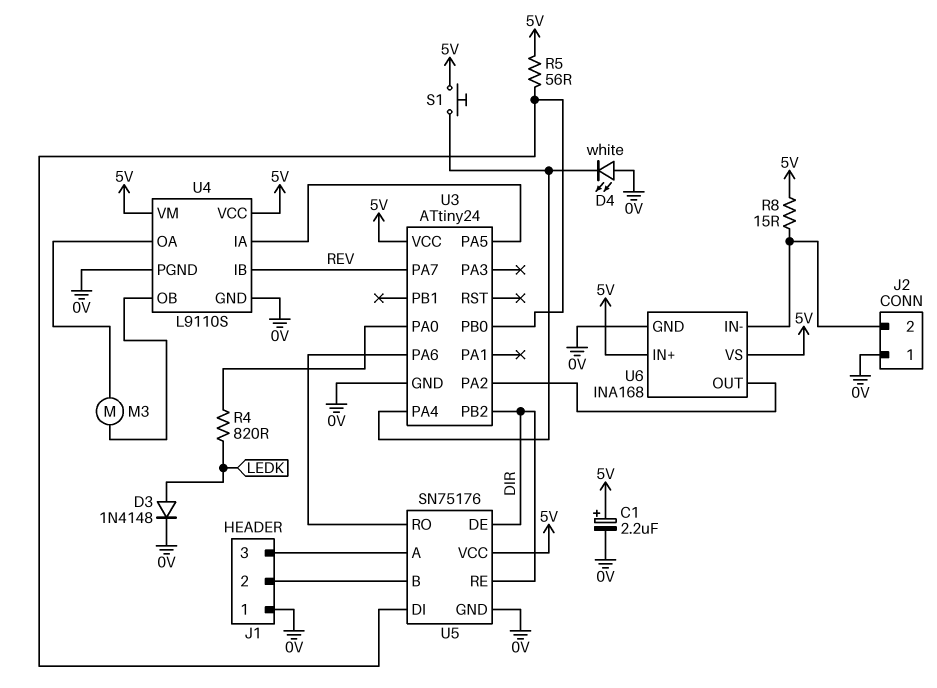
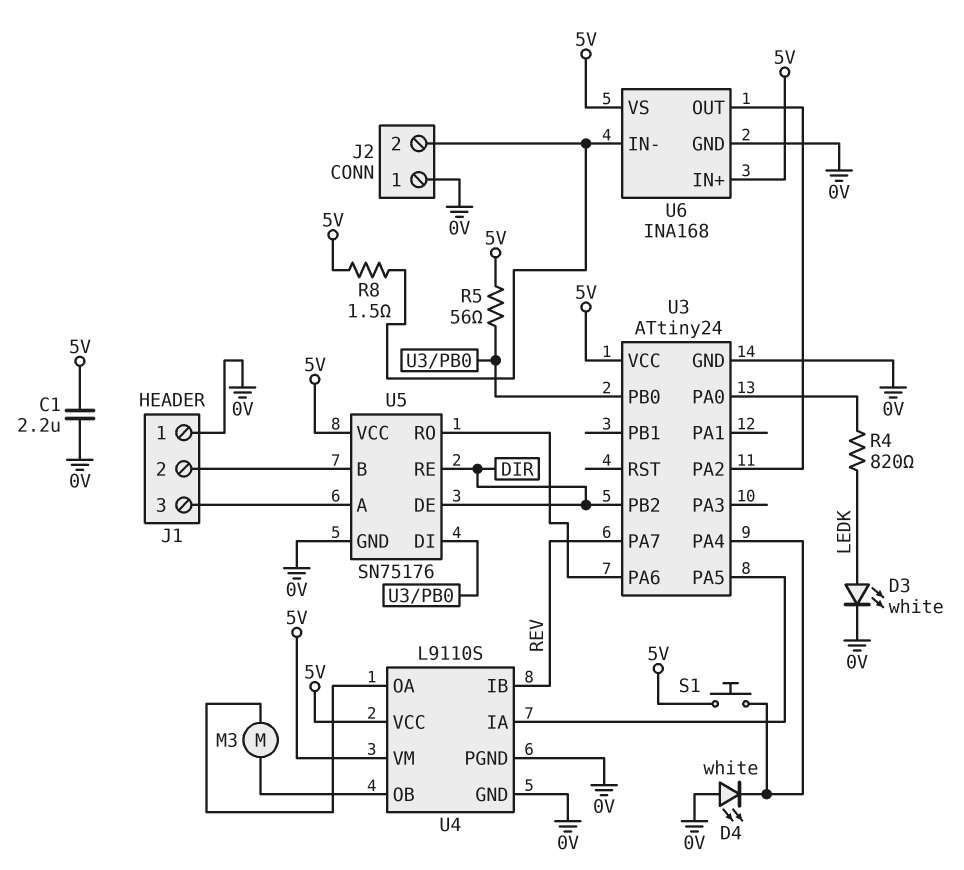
C1: 2.2uF (plus 5V, minus 0V) -> 2.2uF (0V, 5V)
D3: diode 1N4148 (A LEDK, K 0V) -> LED white (A LEDK, K 0V)
R8: 15 (5V, J2/2) -> 1.5 (5V, J2/2)

